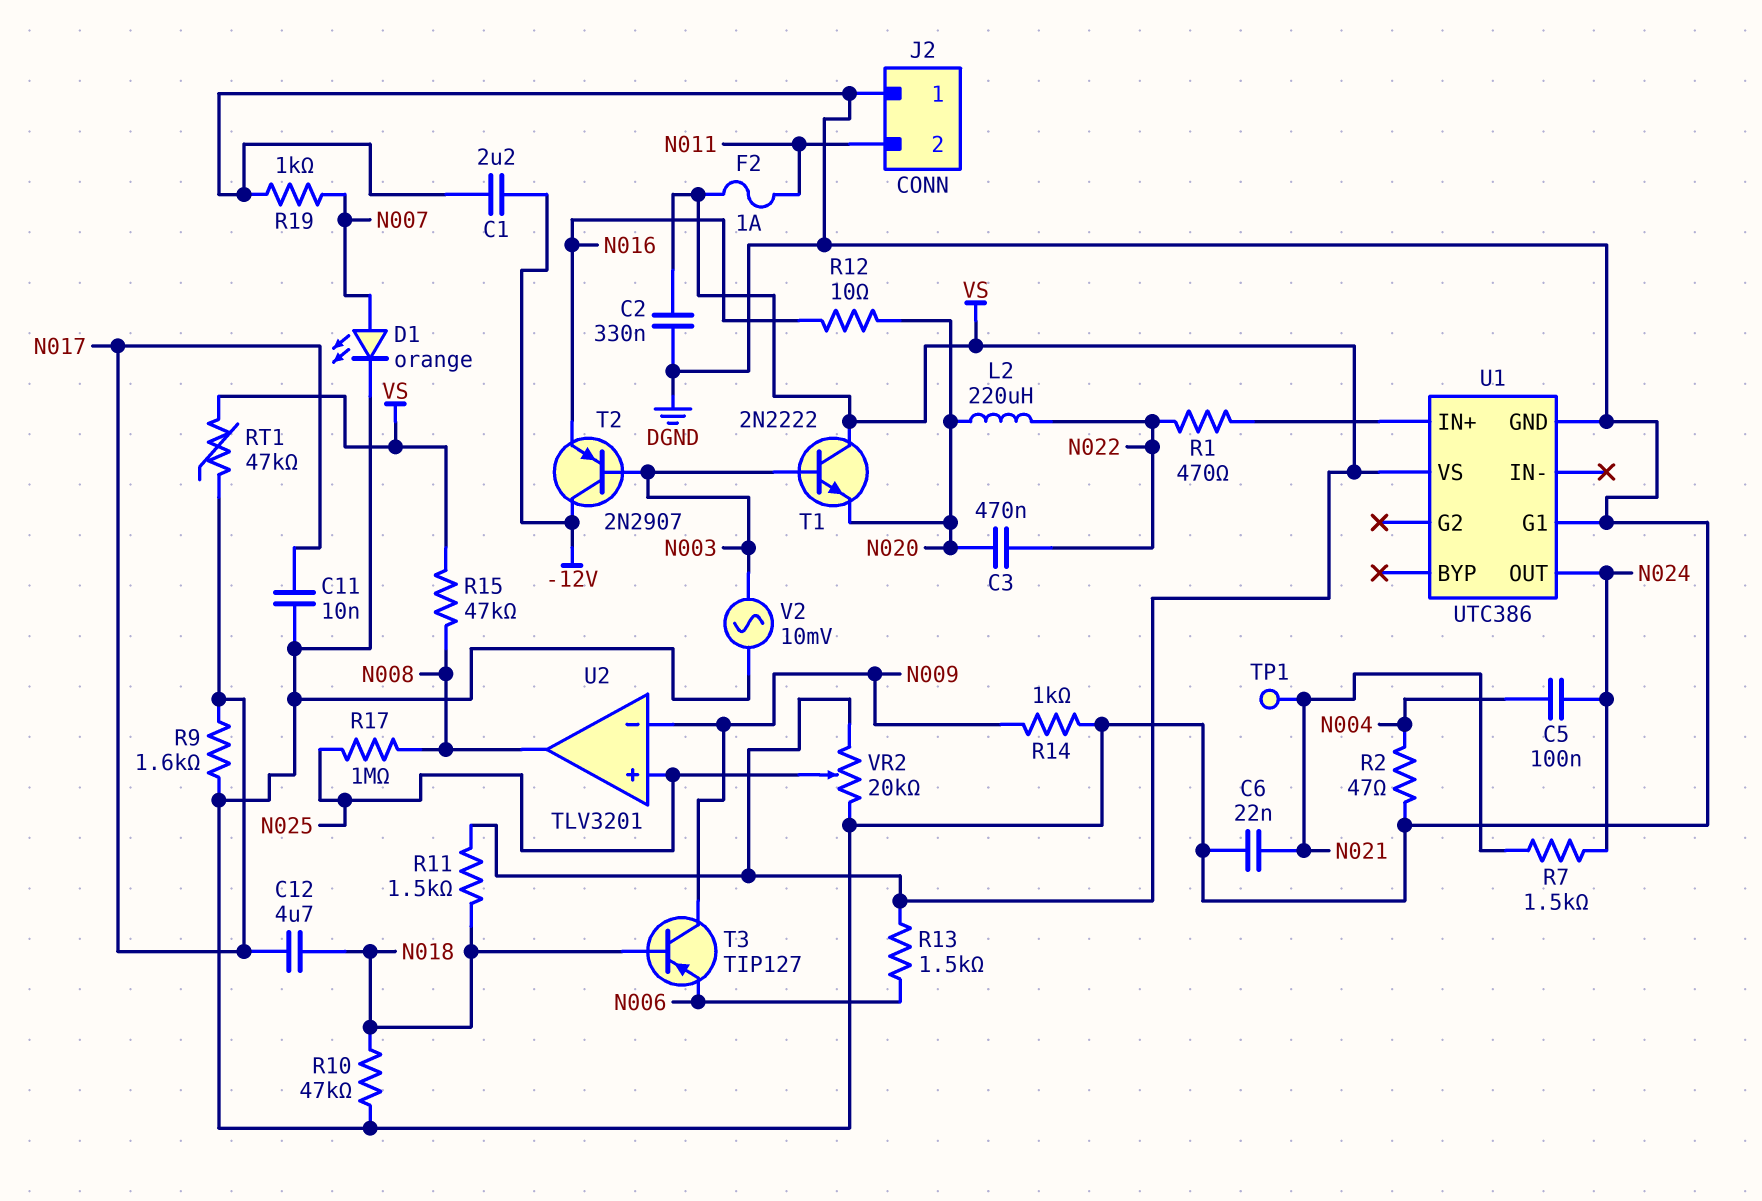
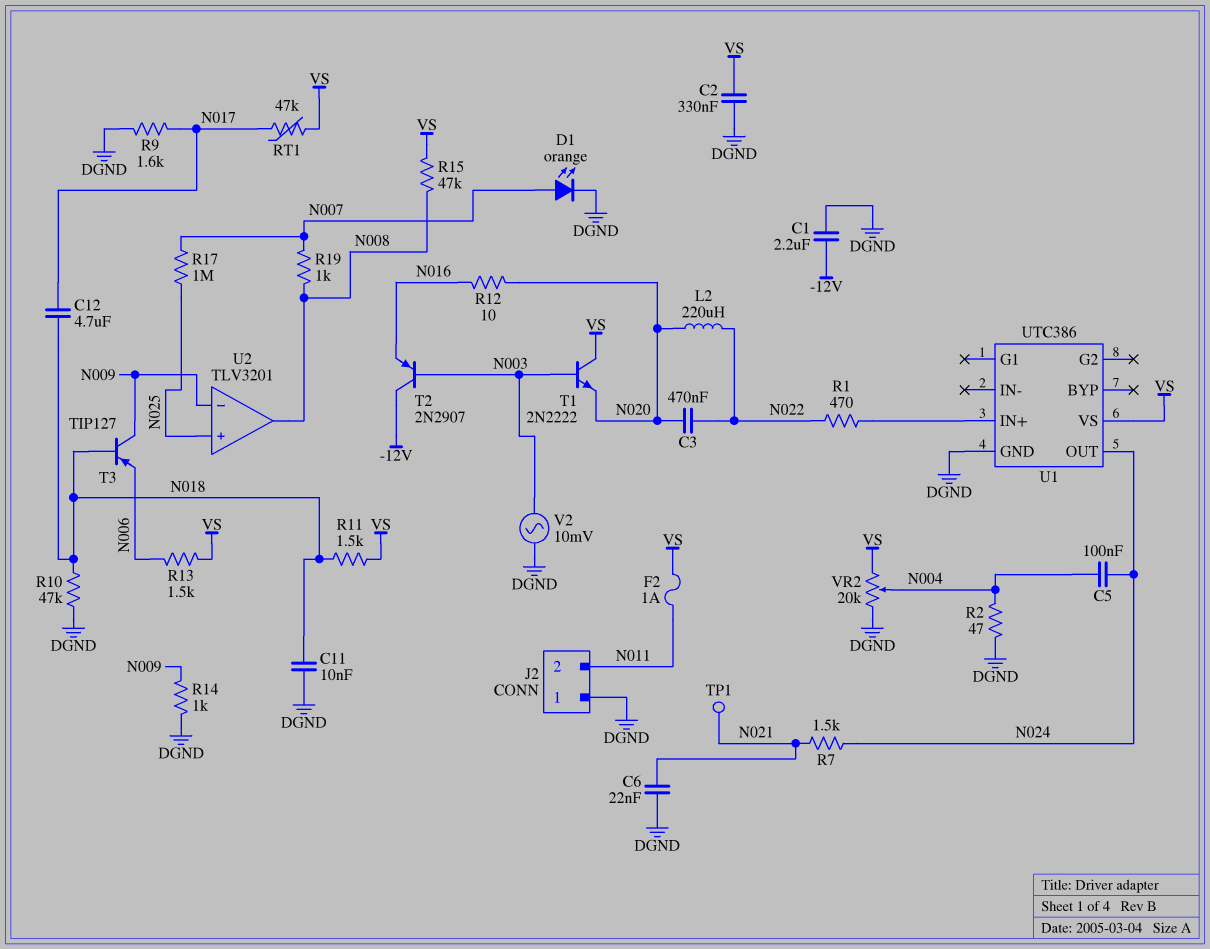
C11: 10nF (DGND, N017) -> 10nF (DGND, N018)
R17: 1M (N008, N025) -> 1M (N007, N025)
R19: 1k (DGND, N007) -> 1k (N007, N008)
U1 pin G1: DGND -> none
VR2: 20k (DGND, VS, wiper N025) -> 20k (DGND, VS, wiper N004)

